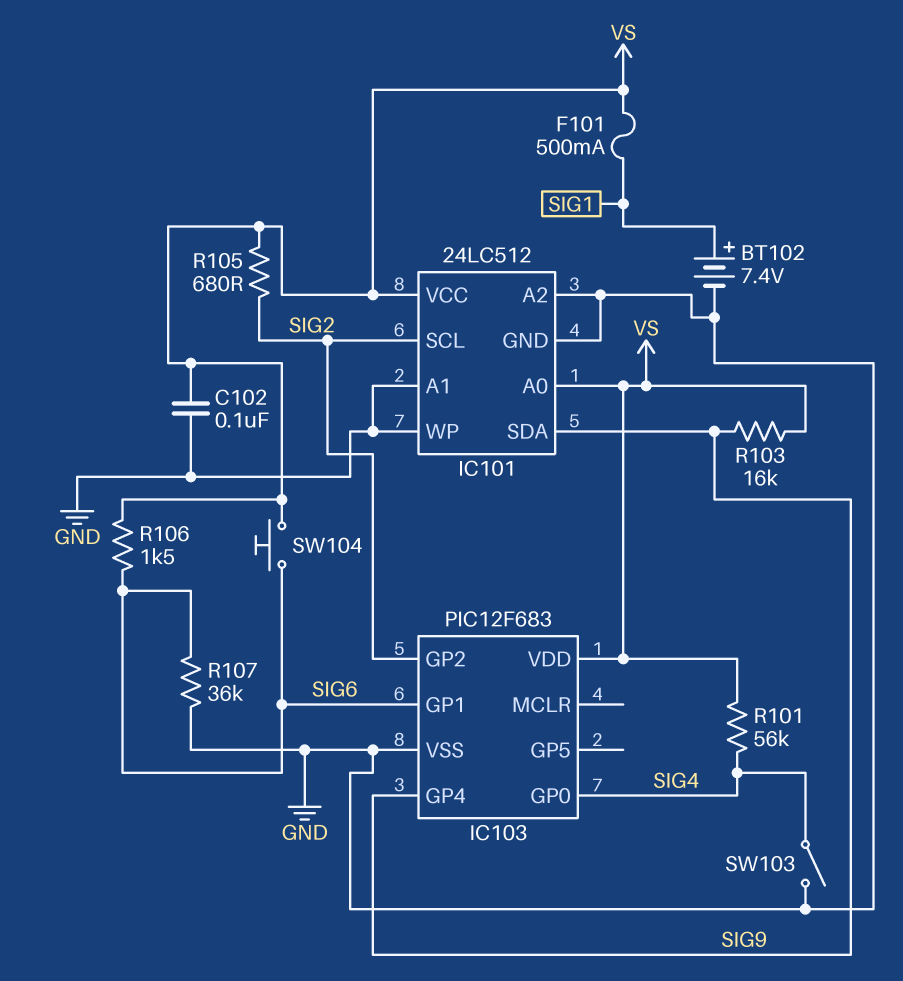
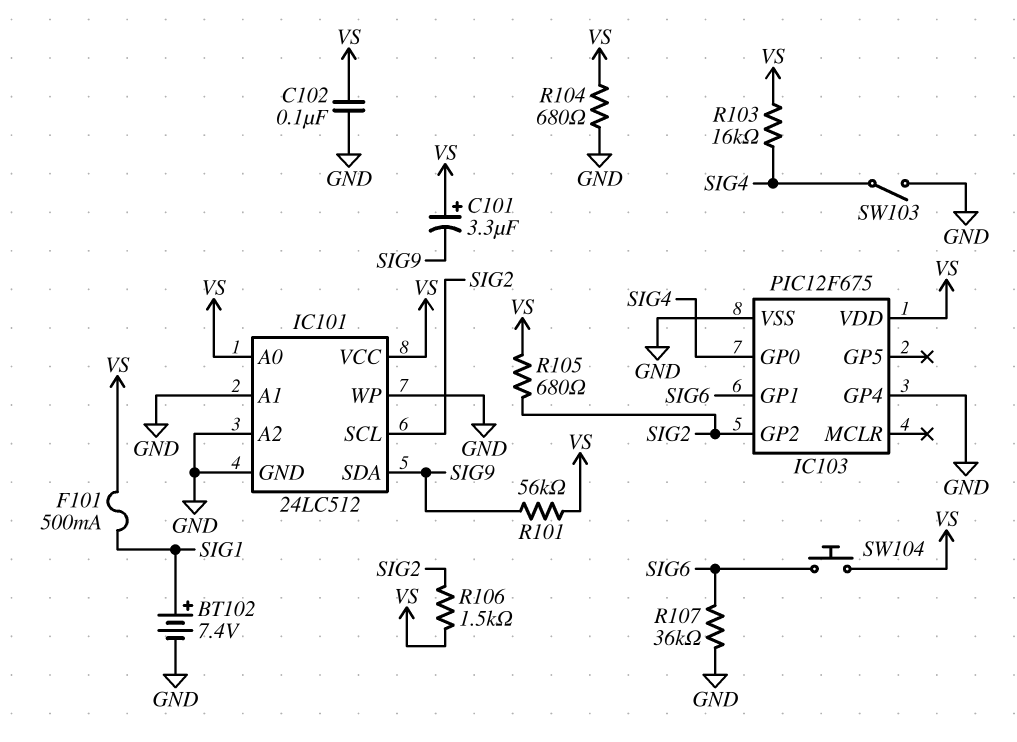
C101: none -> 3.3uF (plus VS, minus SIG9)
IC103: PIC12F683 -> PIC12F675
IC103 pin GP4: SIG9 -> GND
R101: 56k (SIG4, VS) -> 56k (SIG9, VS)
R103: 16k (SIG9, VS) -> 16k (SIG4, VS)
R104: none -> 680 (GND, VS)
R106: 1.5k (SIG6, VS) -> 1.5k (SIG2, VS)

